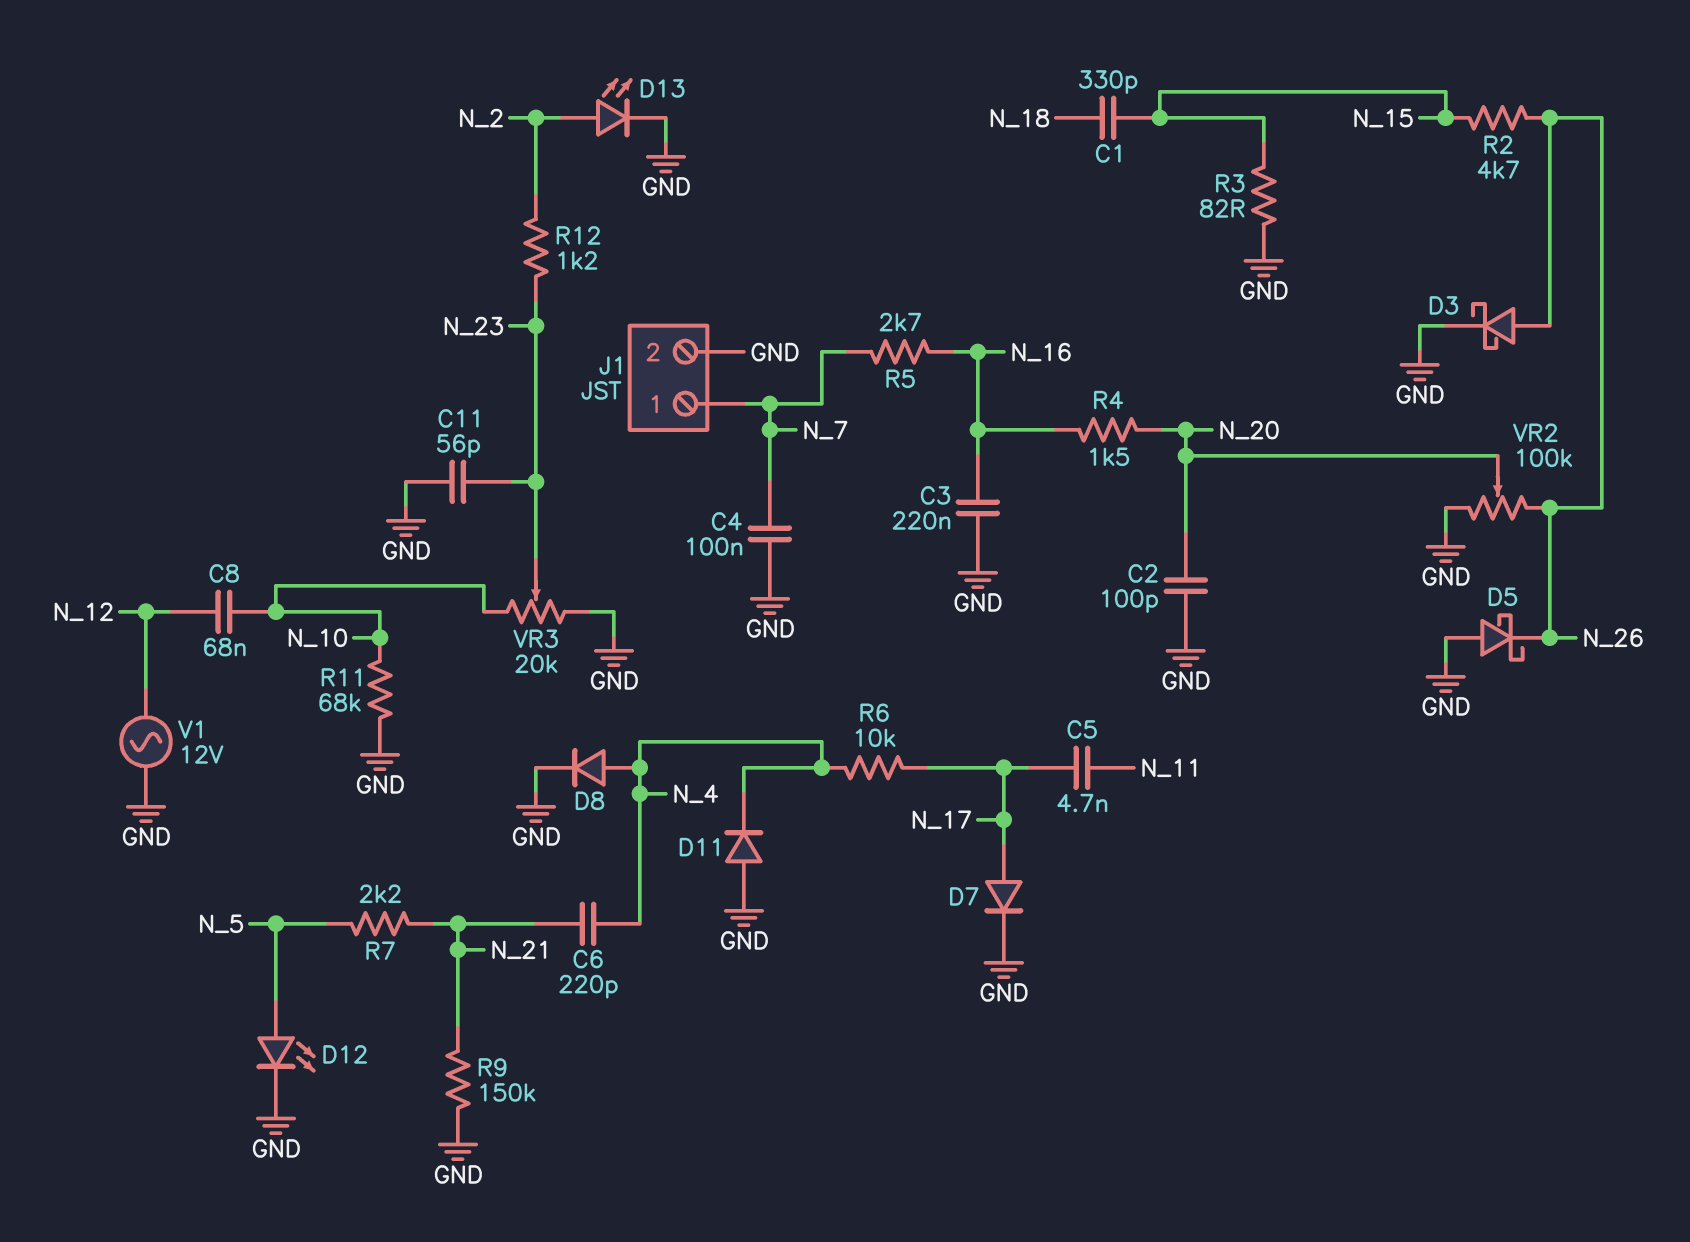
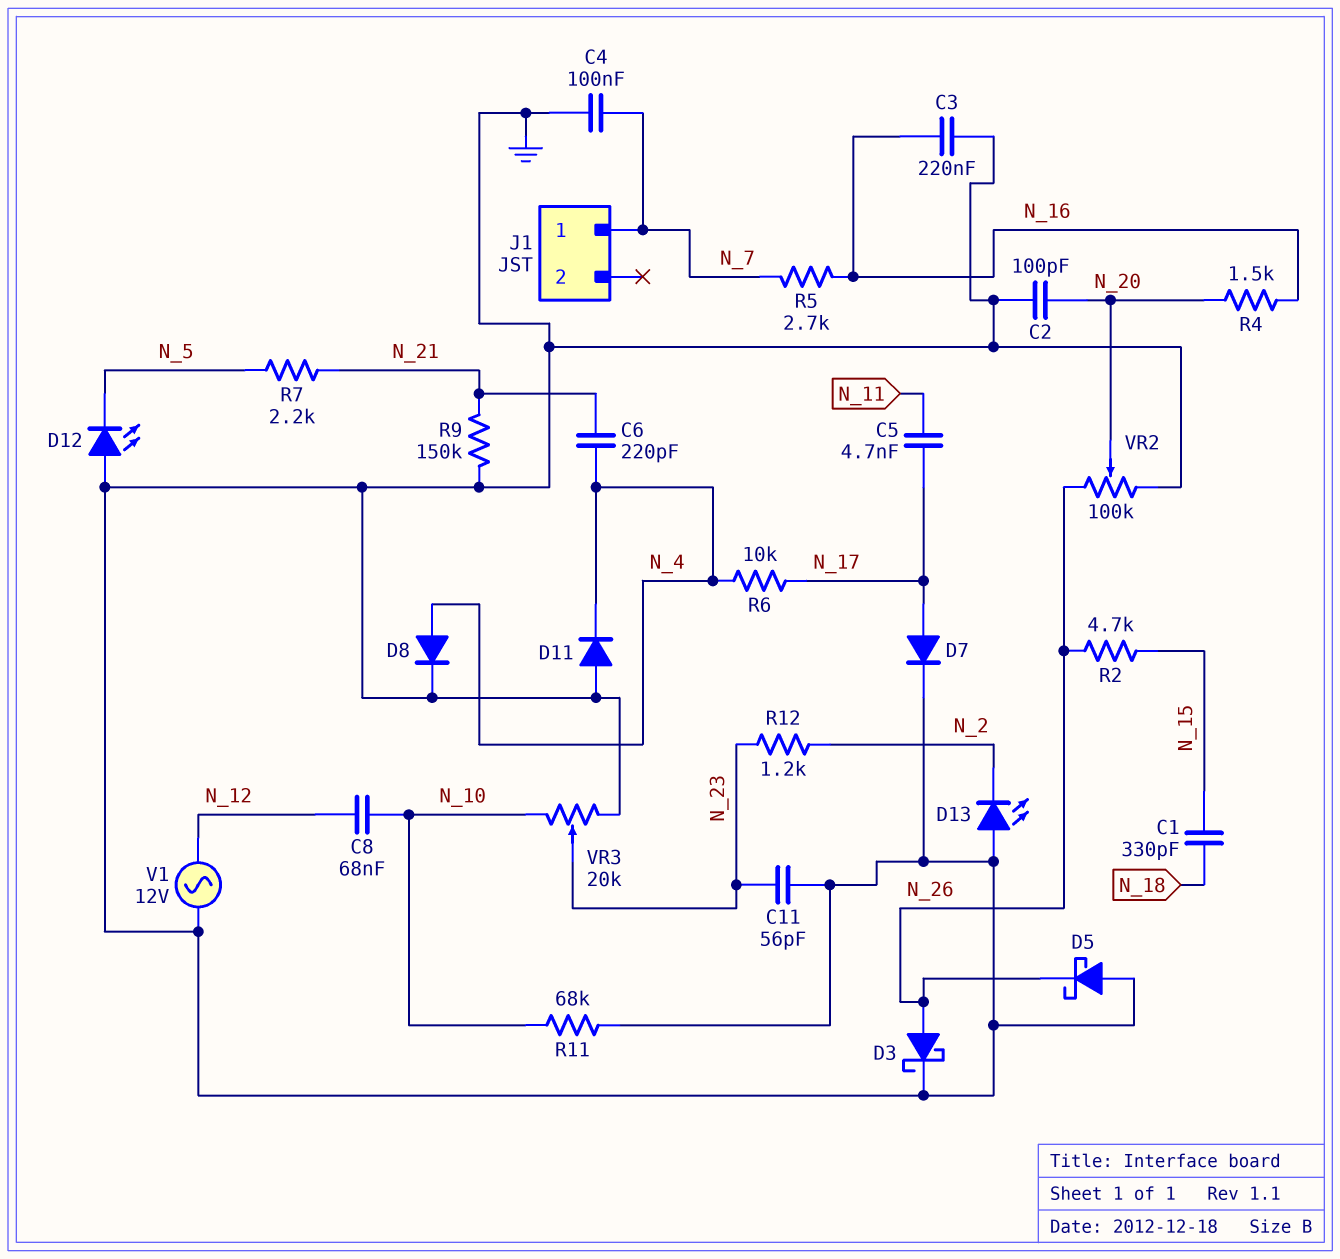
D12: LED (A N_5, K GND) -> LED (A GND, K N_5)
D13: LED (A N_2, K GND) -> LED (A GND, K N_2)
J1 pin 2: GND -> none
R3: 82 (GND, N_15) -> none

